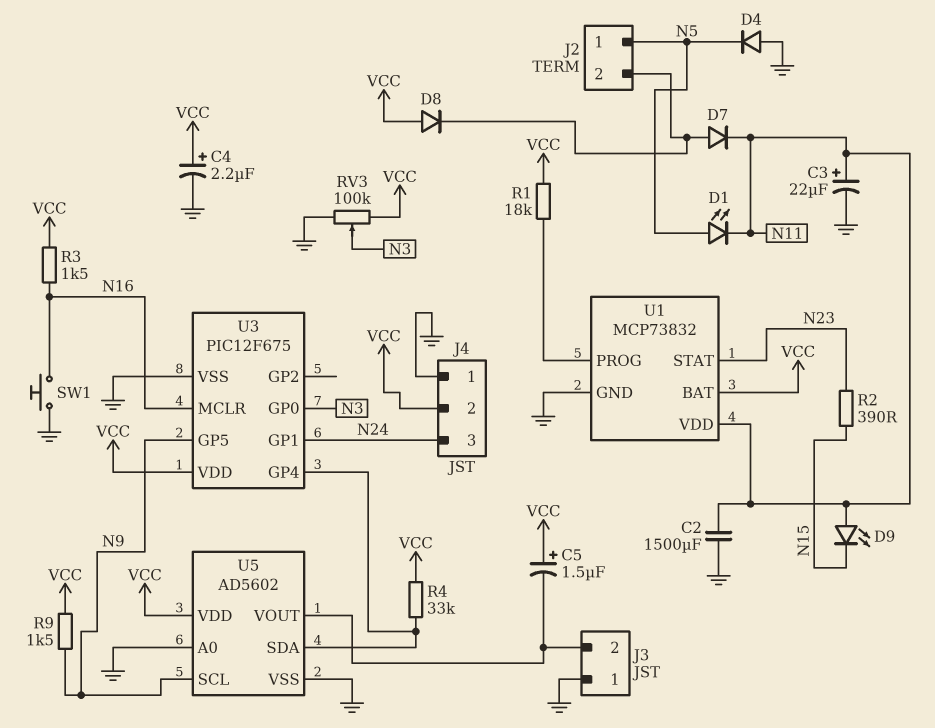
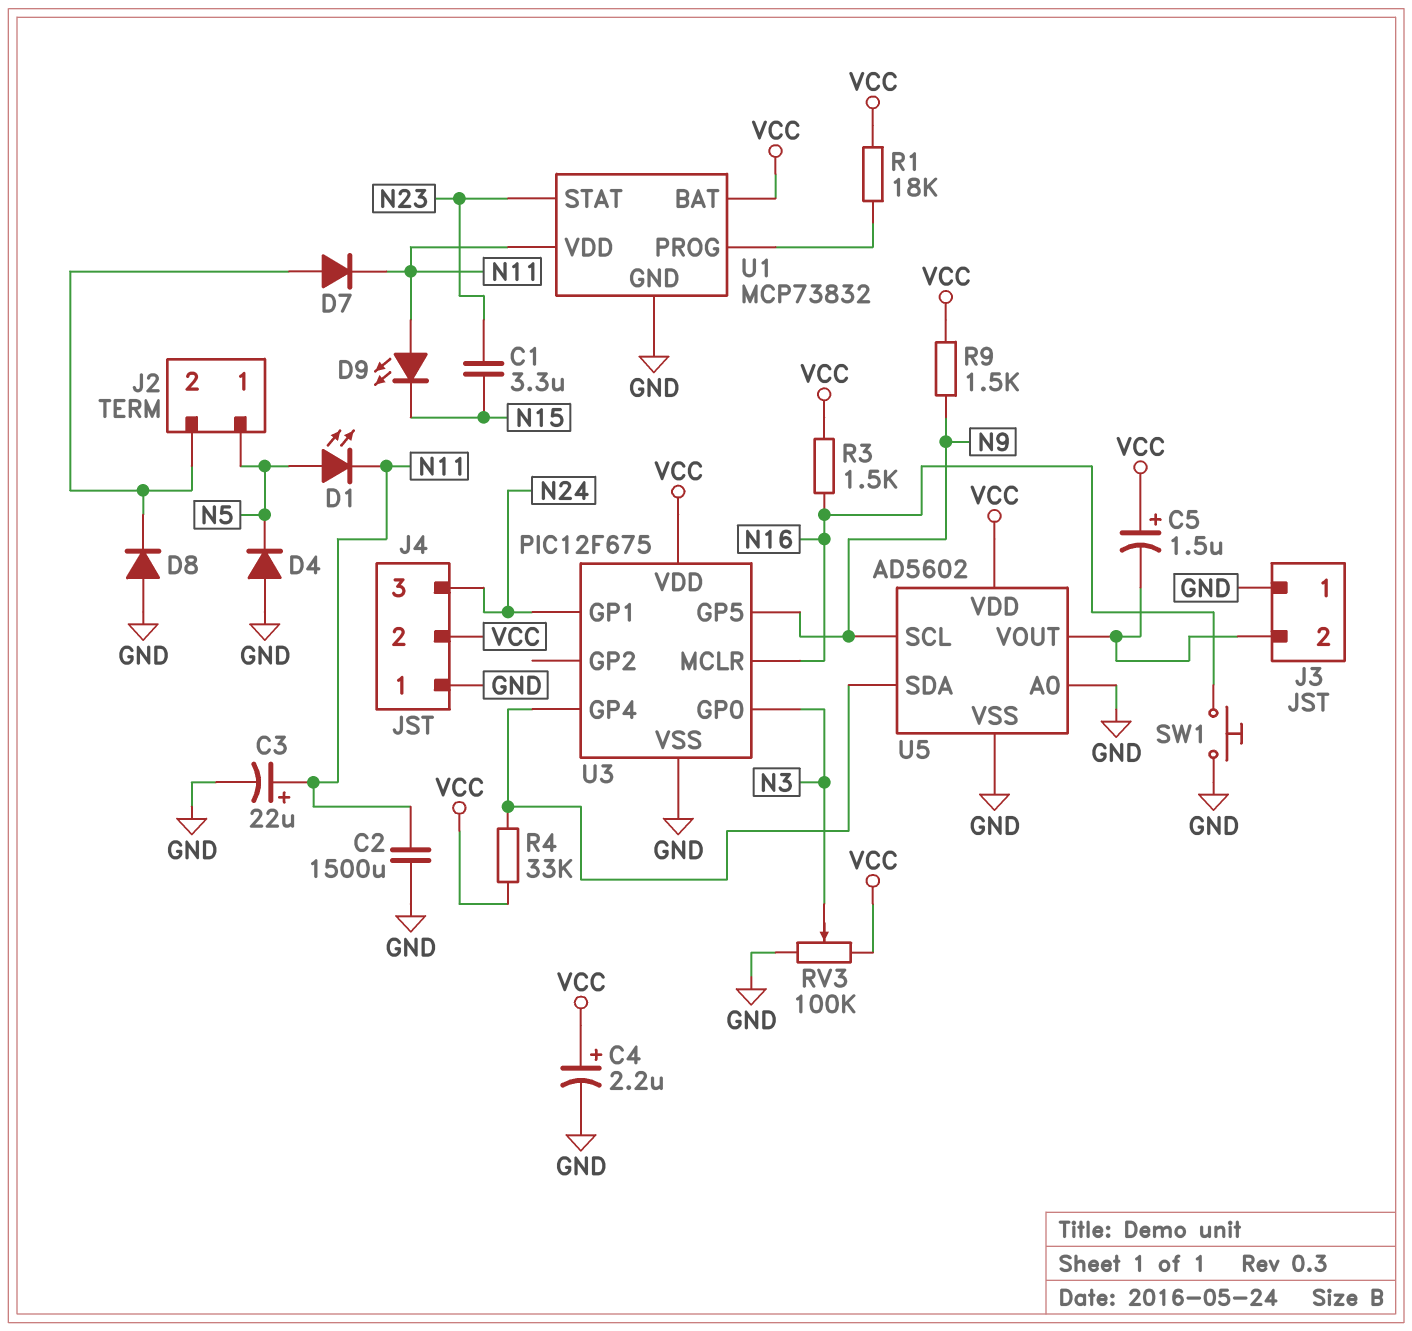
C1: none -> 3.3uF (N15, N23)
D8: diode (A VCC, K J2/2) -> diode (A GND, K J2/2)
R2: 390 (N15, N23) -> none

